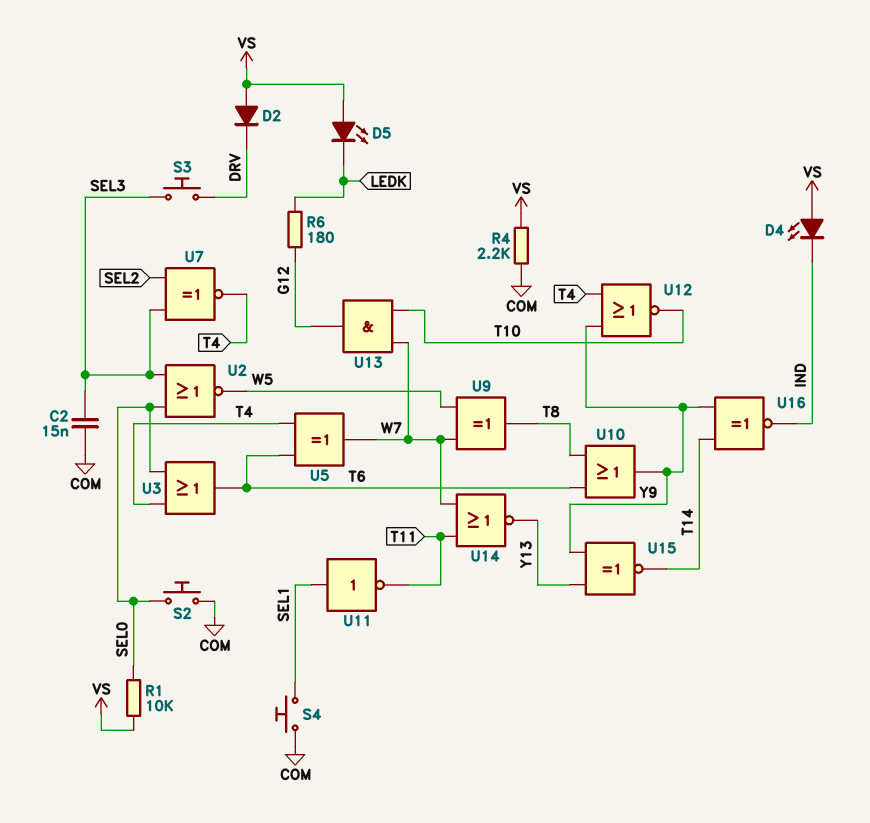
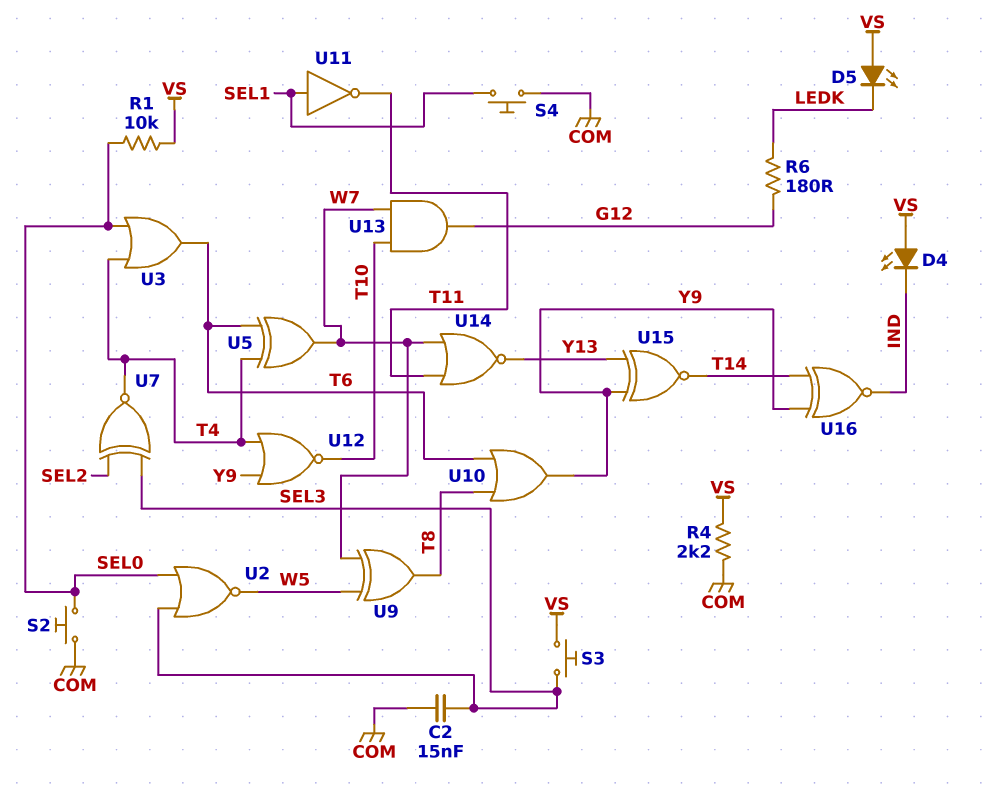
D2: diode (A VS, K DRV) -> none
S3: button (DRV, SEL3) -> button (SEL3, VS)

